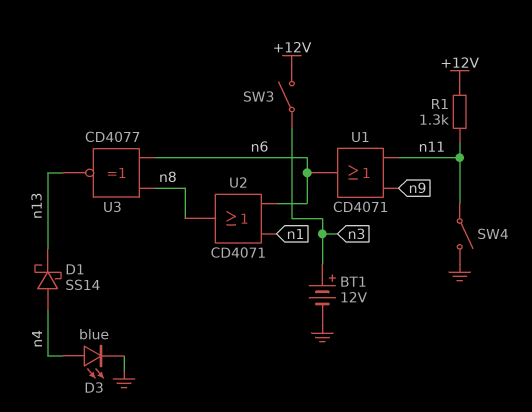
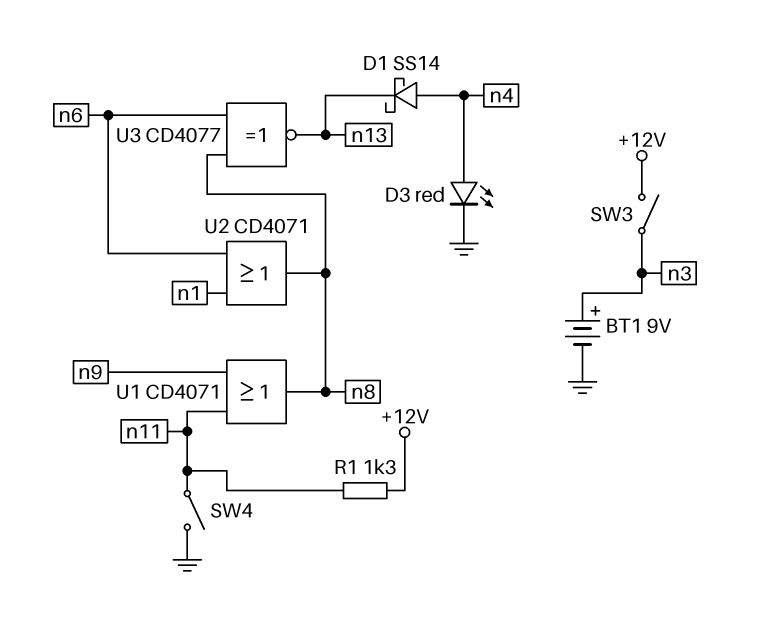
BT1: 12V (plus n3, minus GND) -> 9V (plus n3, minus GND)
D3: LED blue (A n4, K GND) -> LED red (A n4, K GND)
U1: OR CD4071 (in n9, in n11, out n6) -> OR CD4071 (in n9, in n11, out n8)

